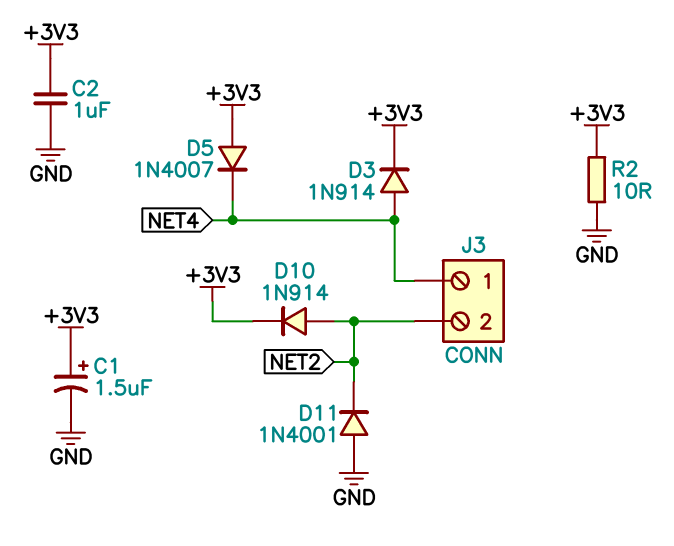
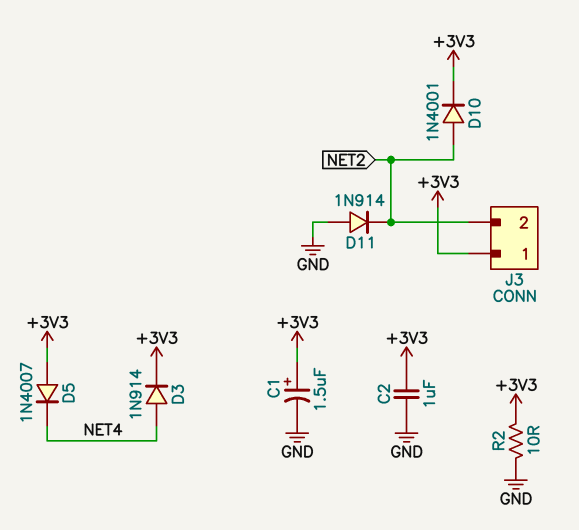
D10: diode 1N914 (A NET2, K +3V3) -> diode 1N4001 (A NET2, K +3V3)
D11: diode 1N4001 (A GND, K NET2) -> diode 1N914 (A GND, K NET2)
J3 pin 1: NET4 -> +3V3

